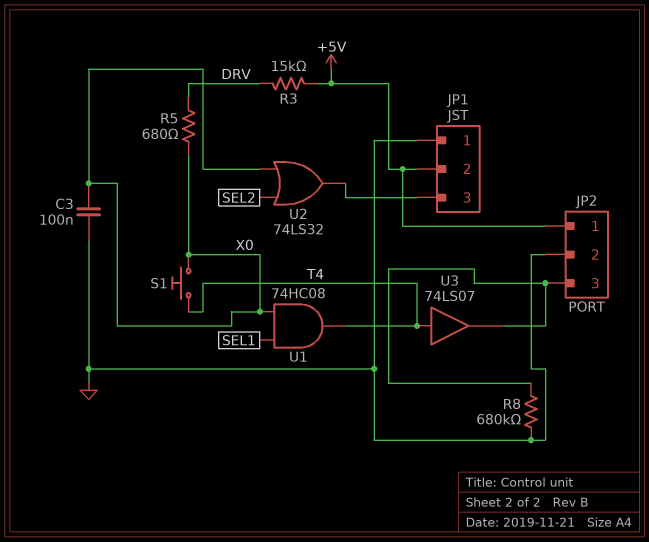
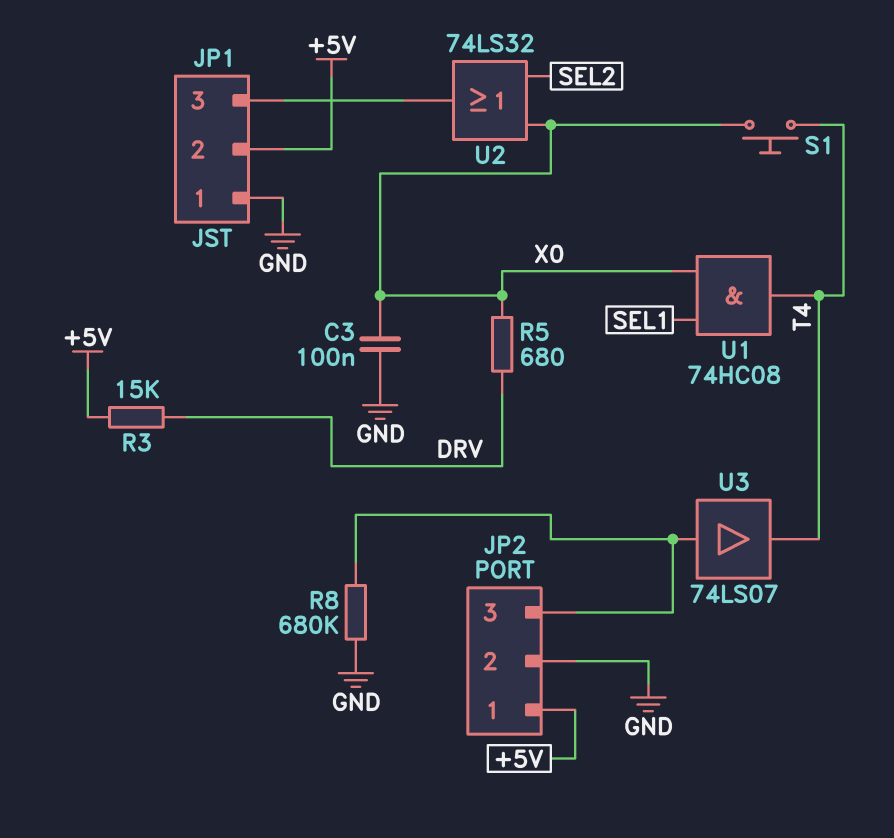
U3: buffer 74LS07 (in T4, out JP2/3) -> buffer 74LS07 (in JP2/3, out T4)

